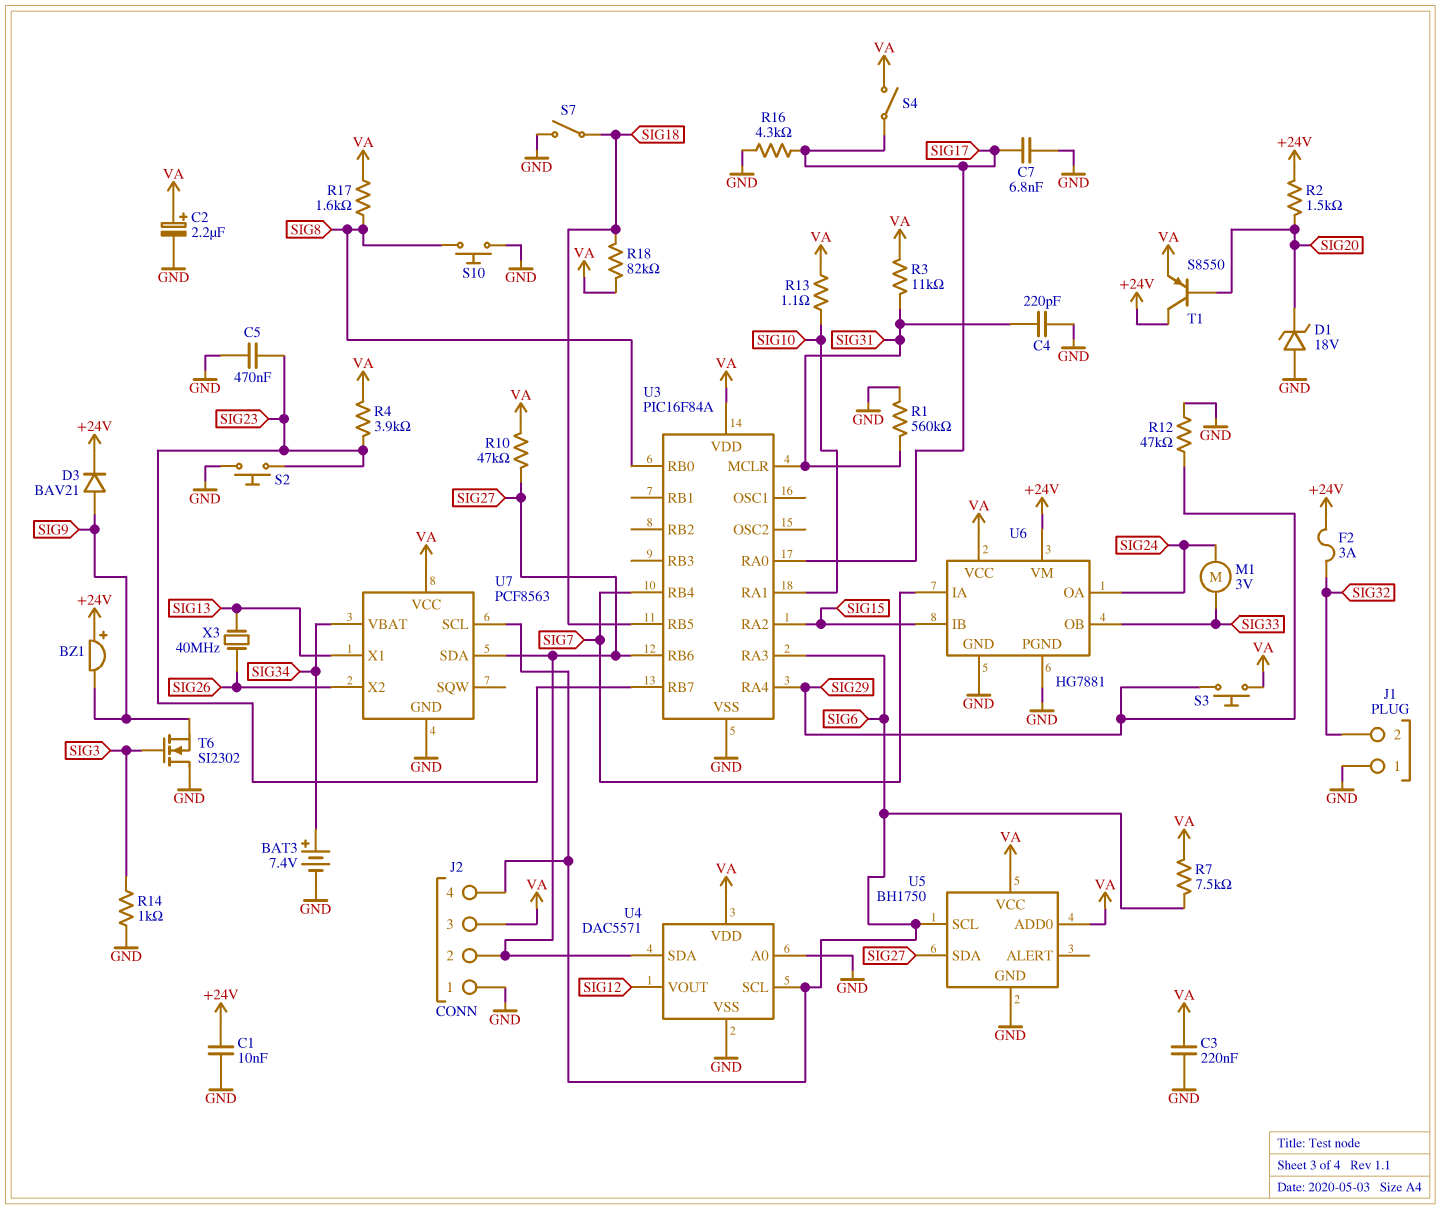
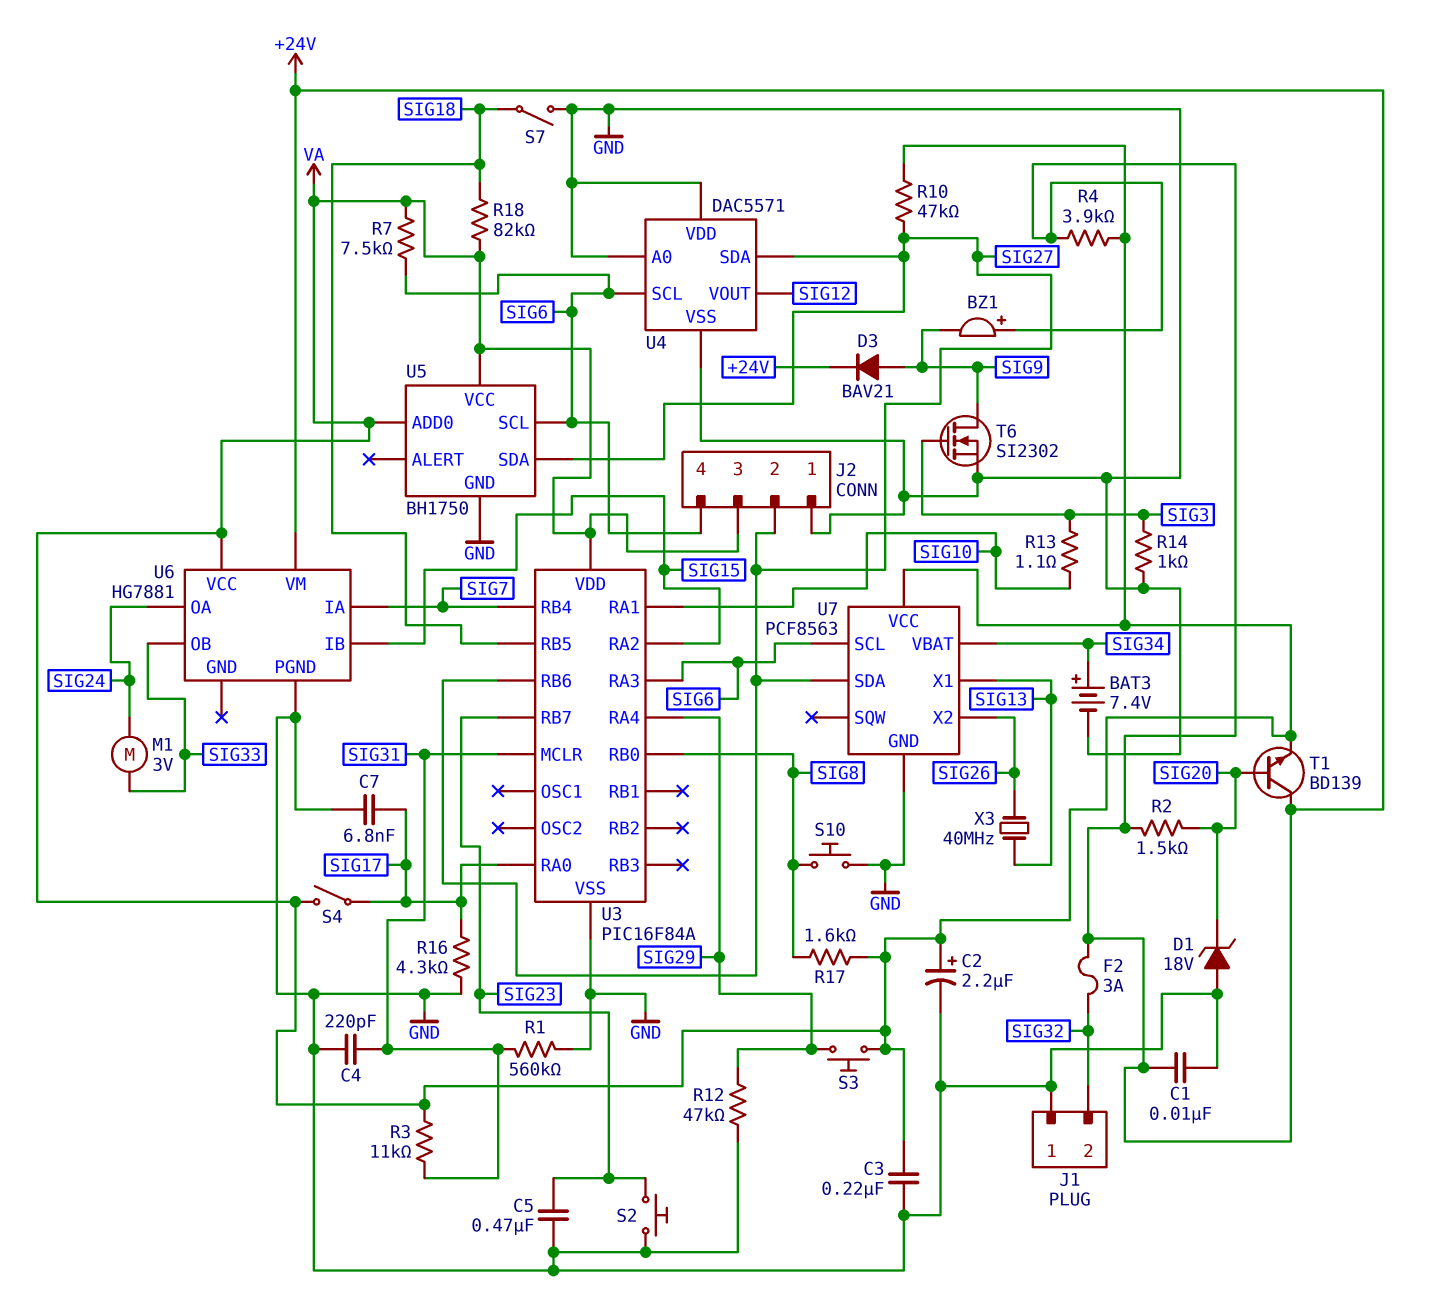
R4: 3.9k (SIG23, VA) -> 3.9k (+24V, VA)
R13: 1.1 (SIG10, VA) -> 1.1 (SIG3, SIG10)
T1: PNP S8550 (B SIG20, C +24V, E VA) -> NPN BD139 (B SIG20, C +24V, E VA)
T6: NMOS SI2302 (G SIG3, D GND, S SIG9) -> NMOS SI2302 (G SIG3, D SIG9, S GND)
U4 pin VDD: VA -> GND
U6 pin GND: GND -> none

